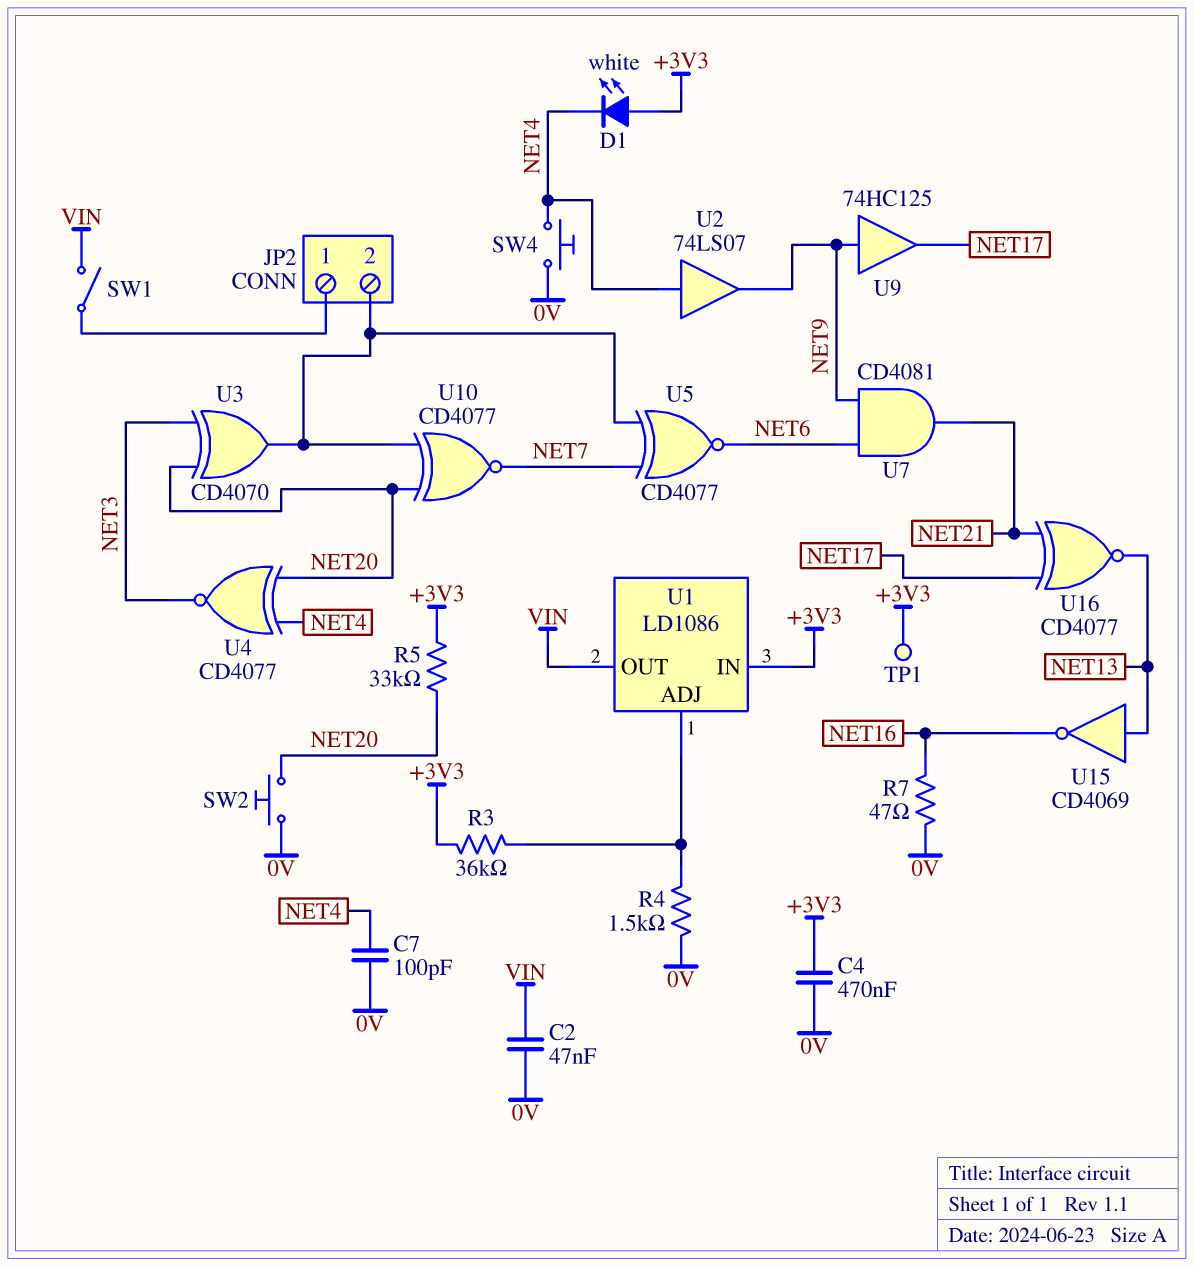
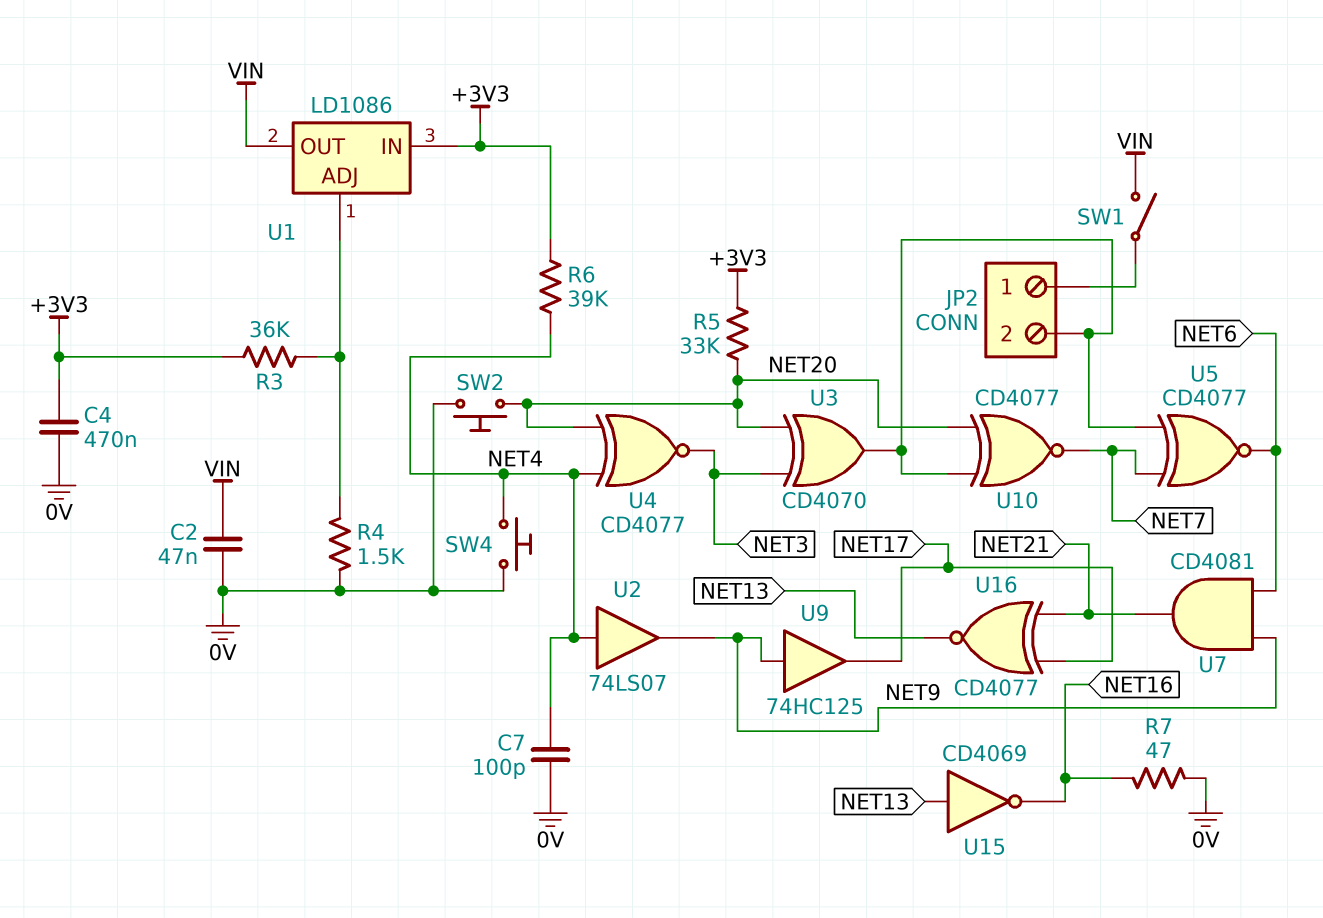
D1: LED white (A +3V3, K NET4) -> none
R6: none -> 39k (+3V3, NET4)
TP1: test point (+3V3) -> none

